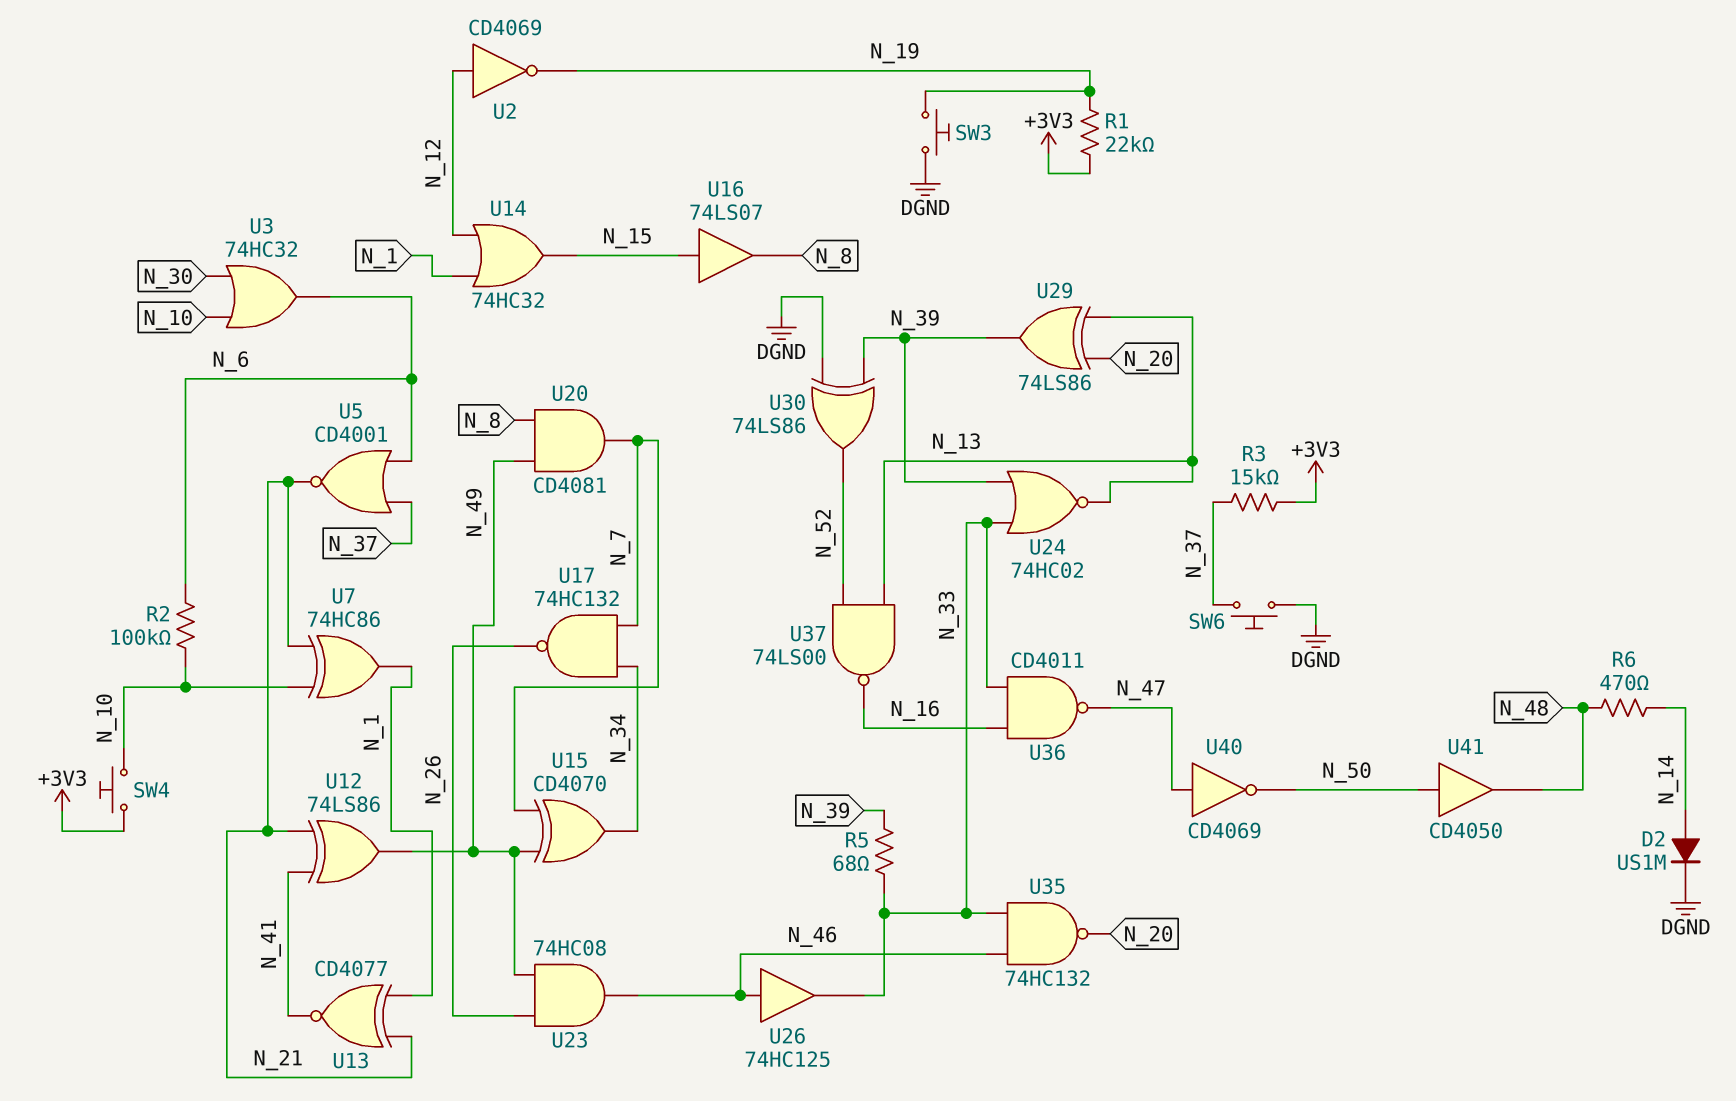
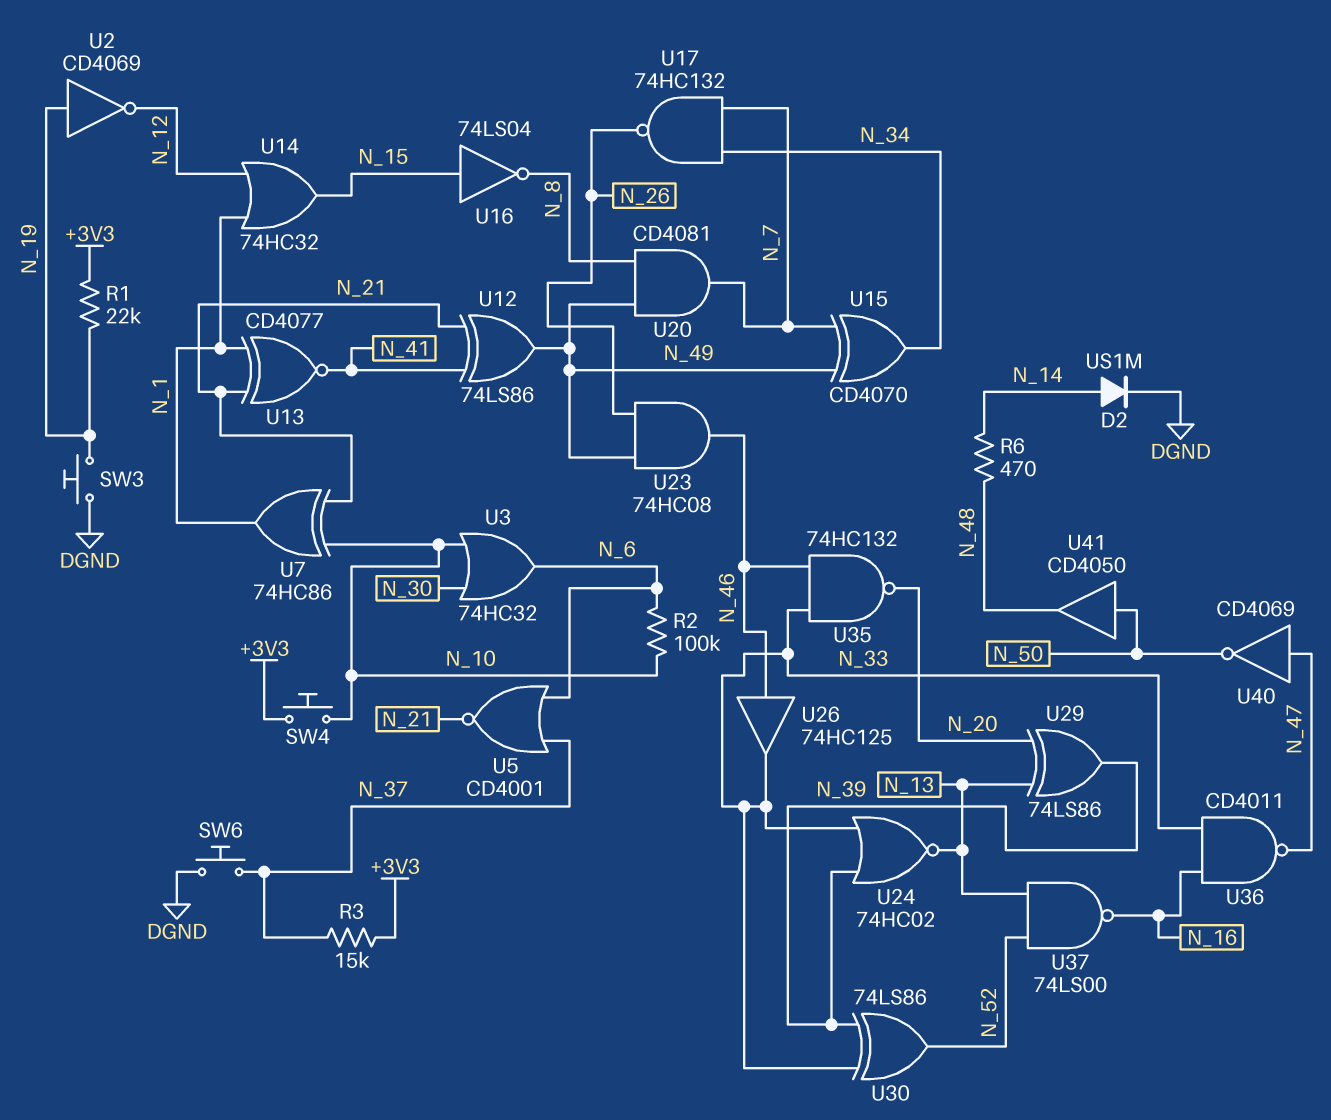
R5: 68 (N_33, N_39) -> none
U2: NOT CD4069 (in N_12, out N_19) -> NOT CD4069 (in N_19, out N_12)
U16: buffer 74LS07 (in N_15, out N_8) -> NOT 74LS04 (in N_15, out N_8)
U30: XOR 74LS86 (in DGND, in N_39, out N_52) -> XOR 74LS86 (in N_33, in N_39, out N_52)

